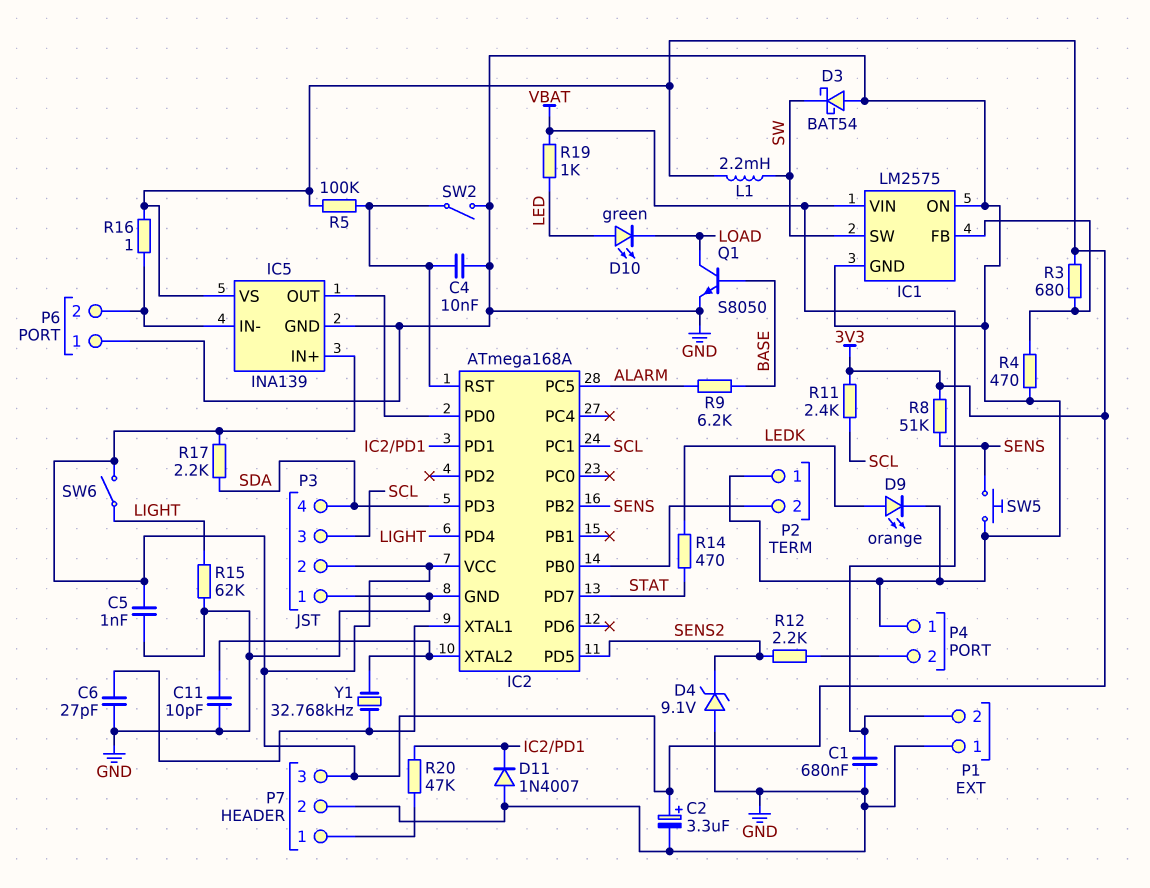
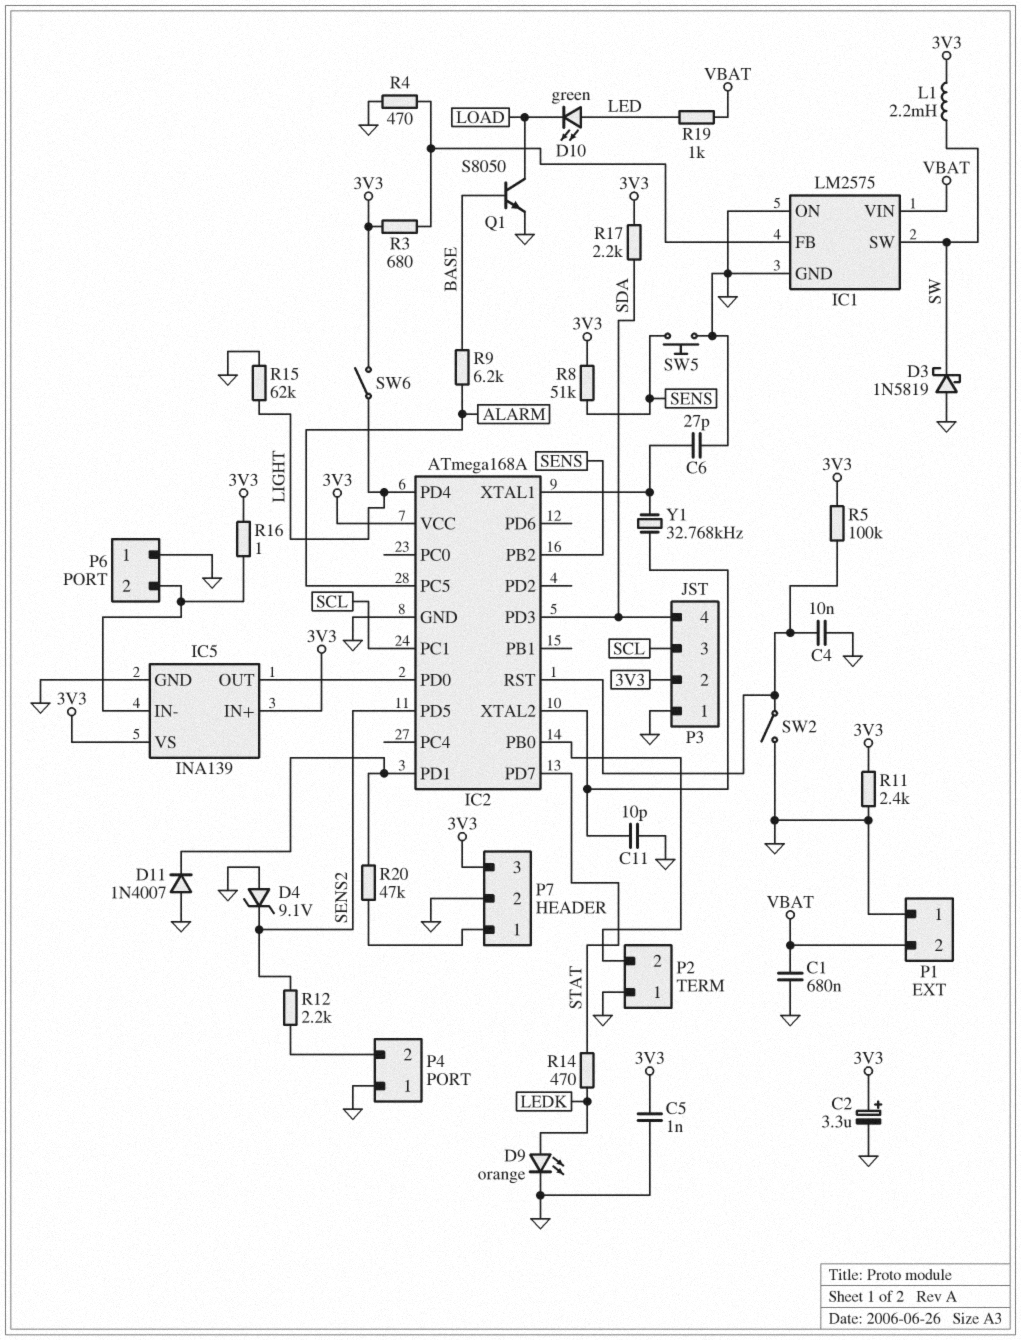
D3: schottky BAT54 (A GND, K SW) -> schottky 1N5819 (A GND, K SW)
R11: 2.4k (3V3, SCL) -> 2.4k (3V3, GND)

